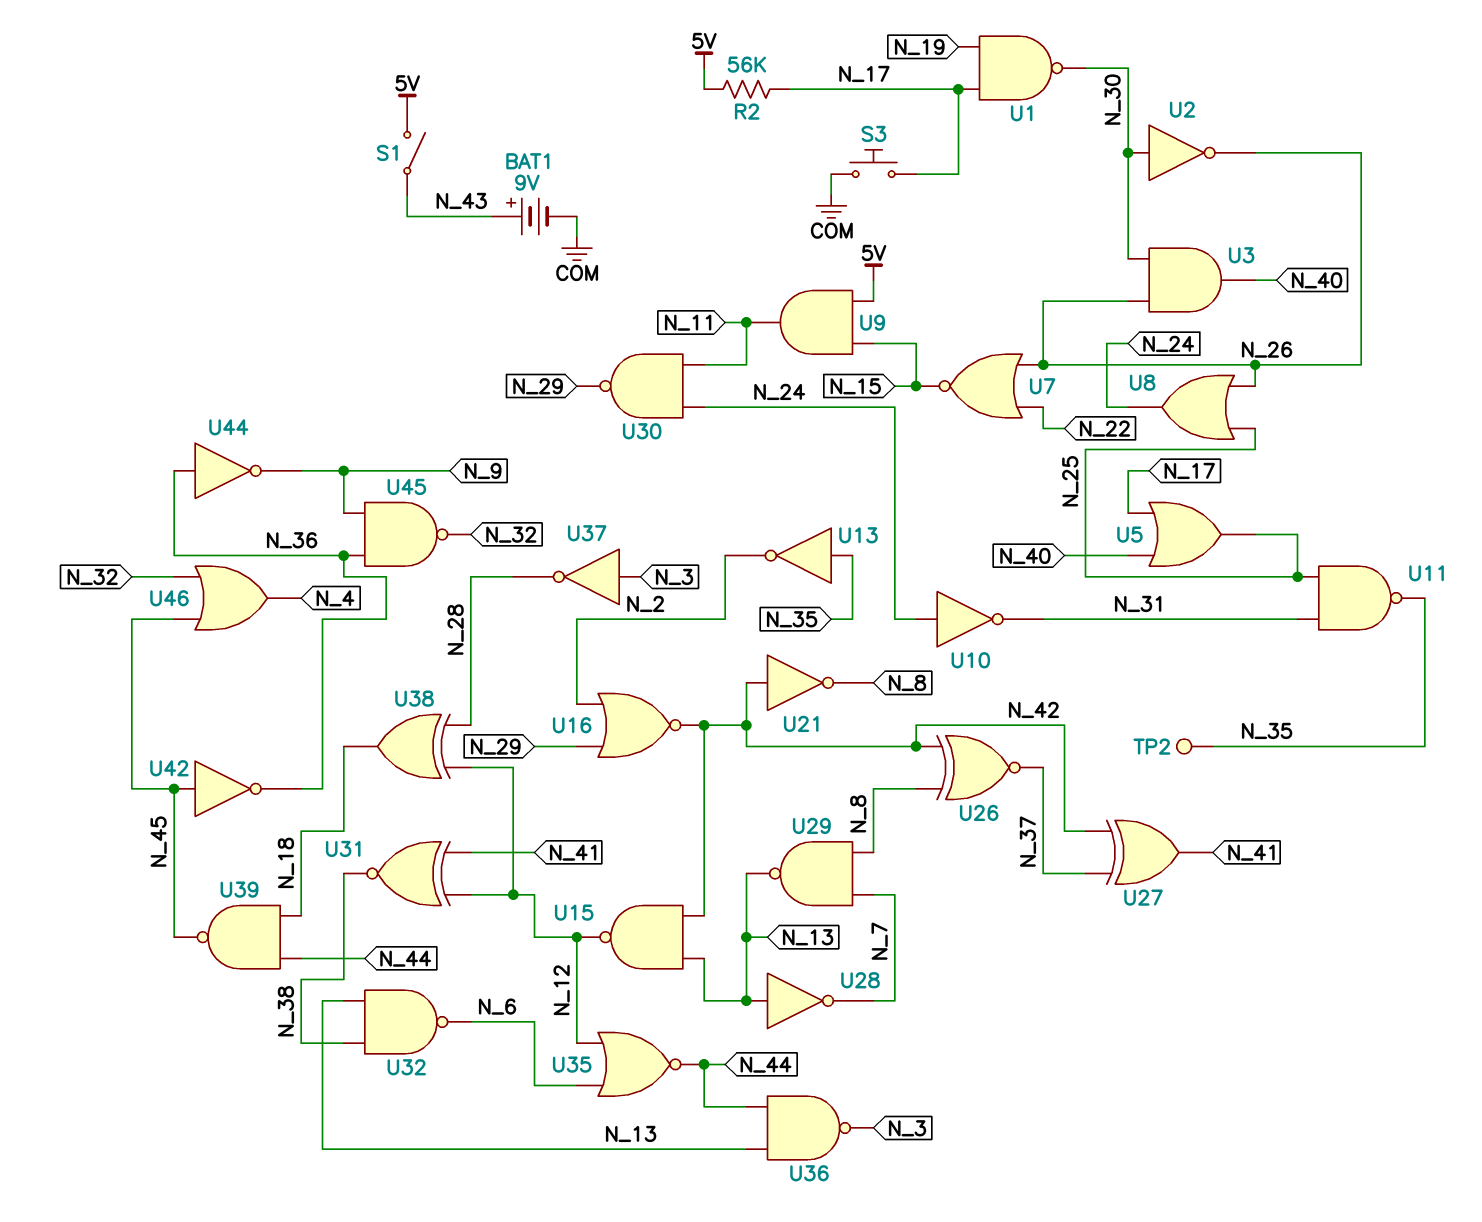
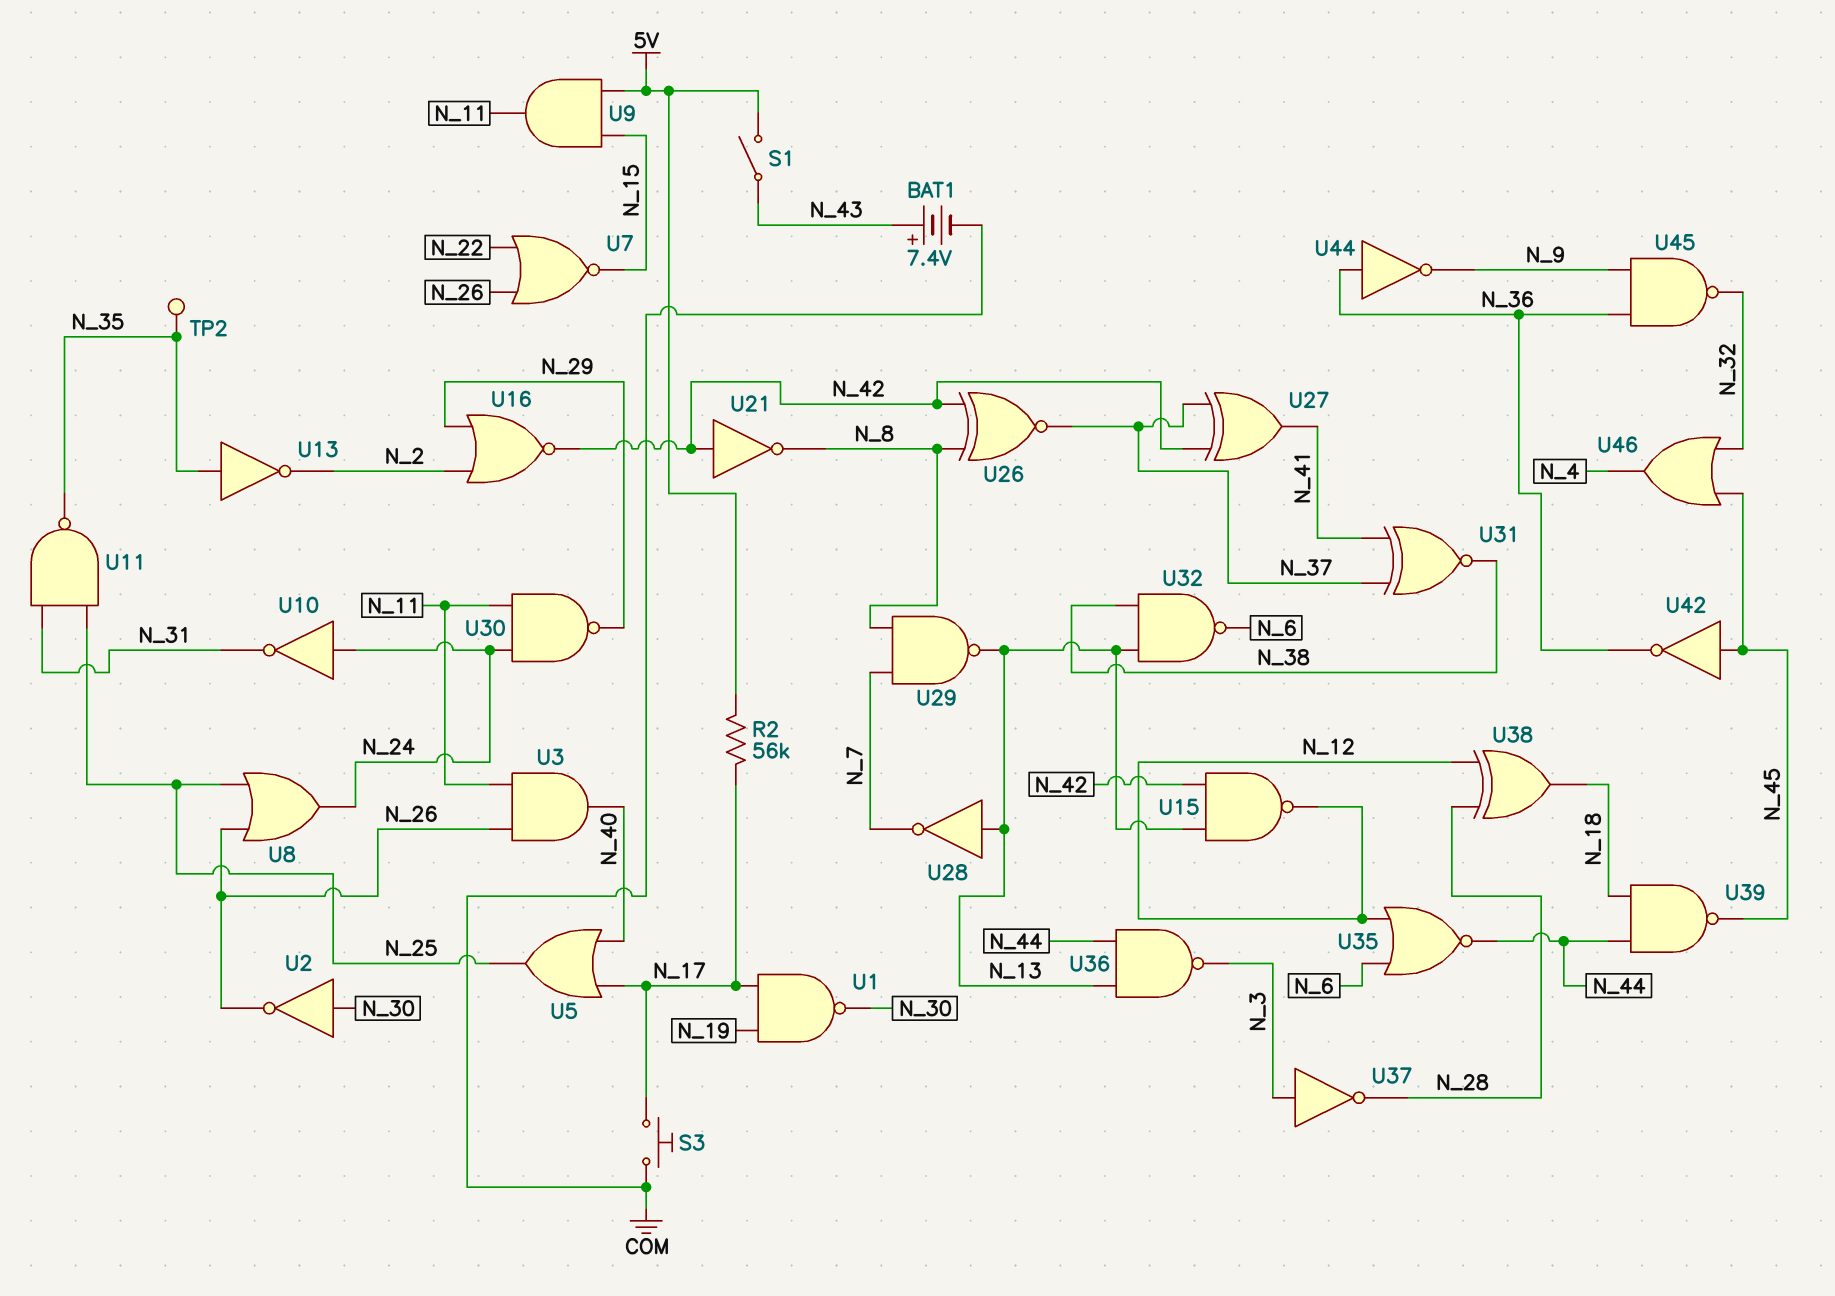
BAT1: 9V (plus N_43, minus COM) -> 7.4V (plus N_43, minus COM)
U3: AND (in N_26, in N_30, out N_40) -> AND (in N_11, in N_26, out N_40)
U31: XNOR (in N_12, in N_41, out N_38) -> XNOR (in N_37, in N_41, out N_38)

